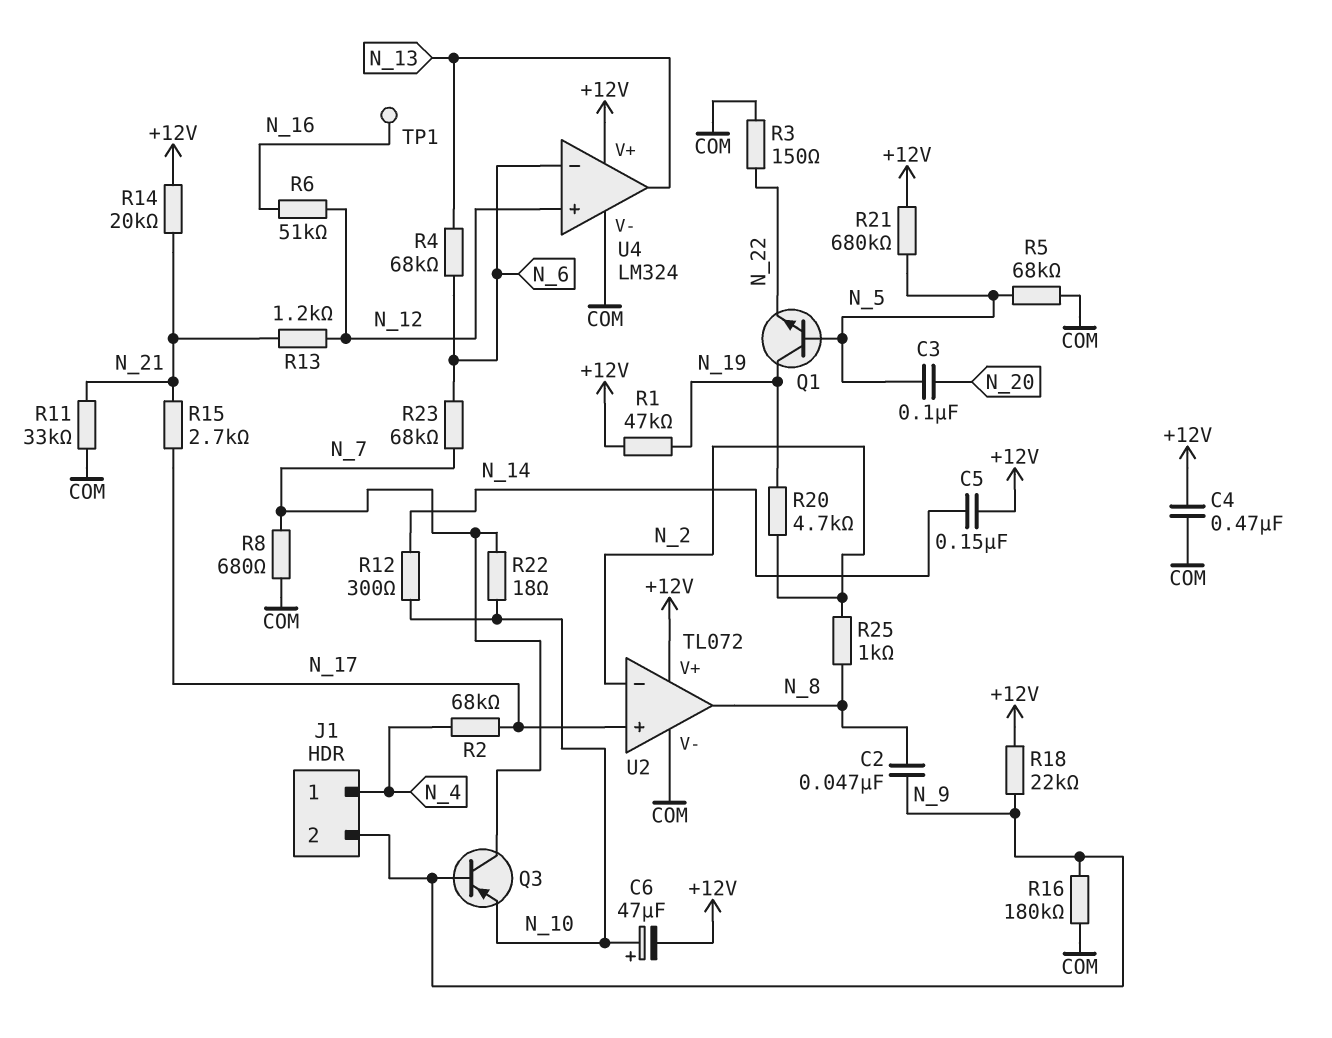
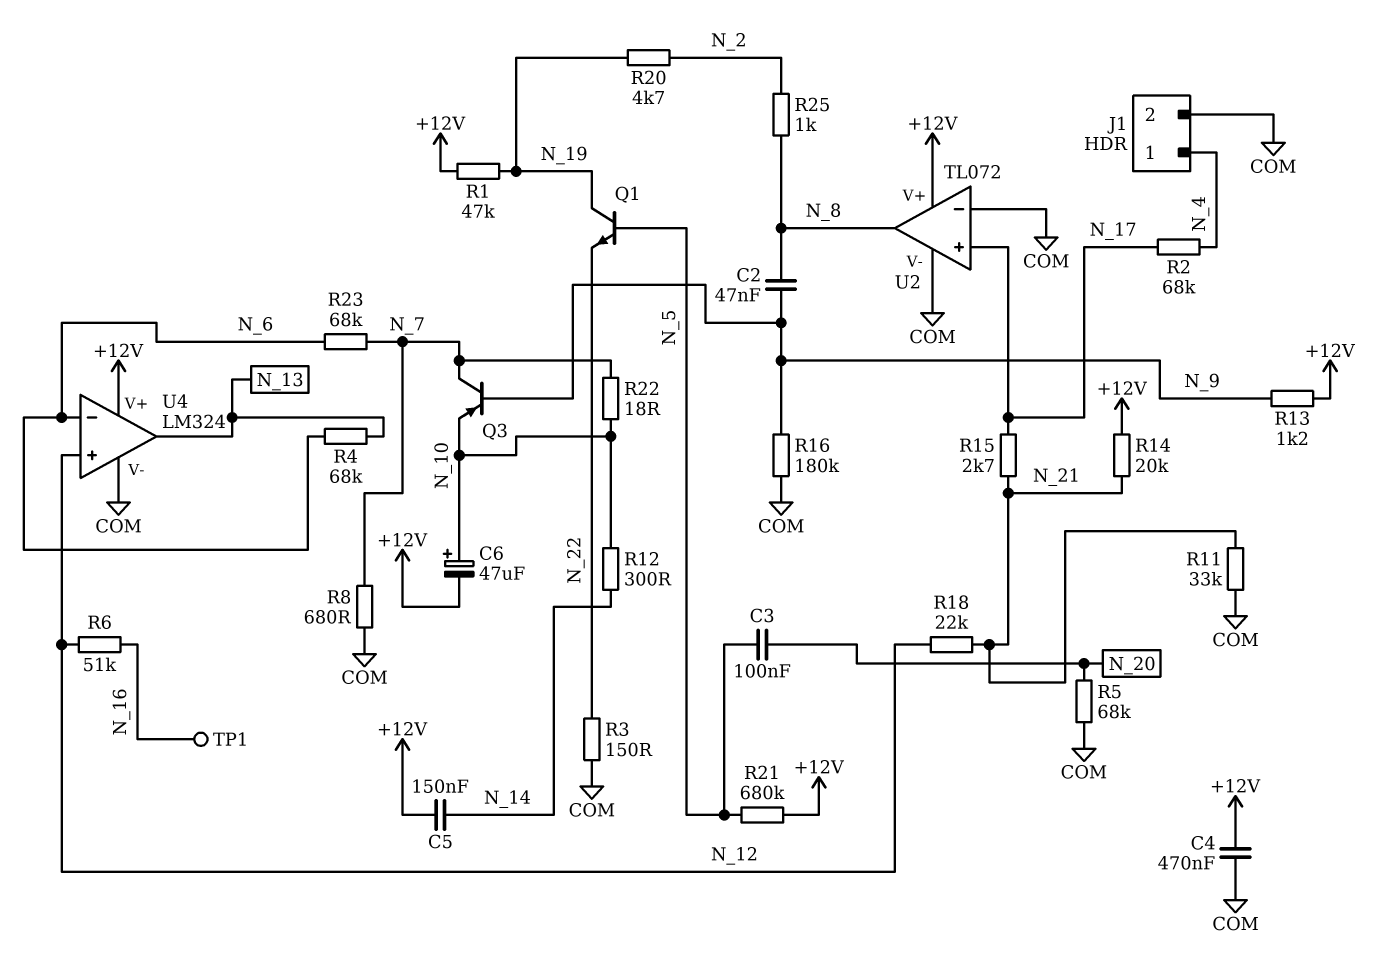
J1 pin 2: N_9 -> COM
R5: 68k (COM, N_5) -> 68k (COM, N_20)
R13: 1.2k (N_12, N_21) -> 1.2k (+12V, N_9)
R18: 22k (+12V, N_9) -> 22k (N_12, N_21)
U2 pin in-: N_2 -> COM

